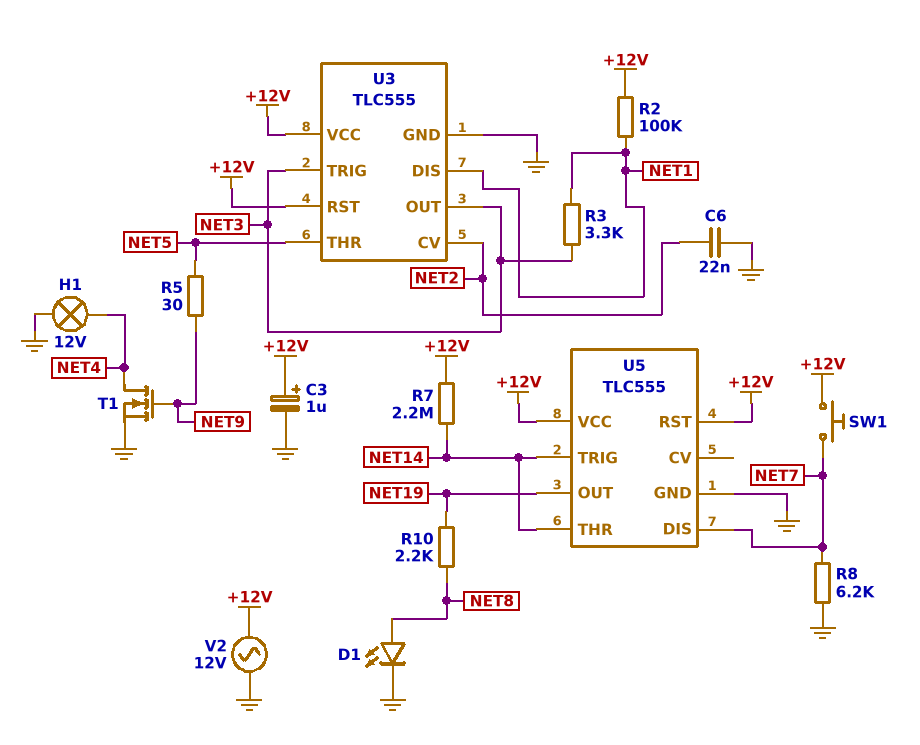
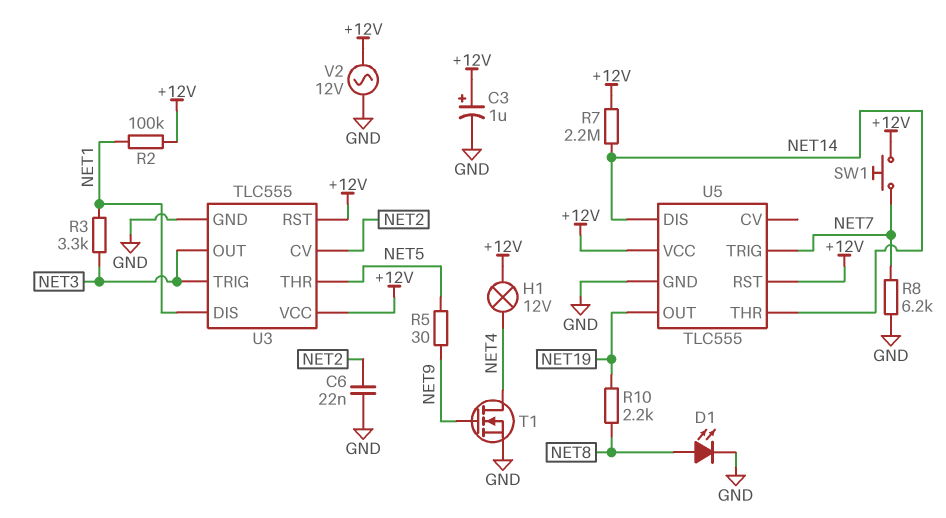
H1: lamp 12V (GND, NET4) -> lamp 12V (+12V, NET4)
U5 pin DIS: NET7 -> NET14
U5 pin TRIG: NET14 -> NET7

